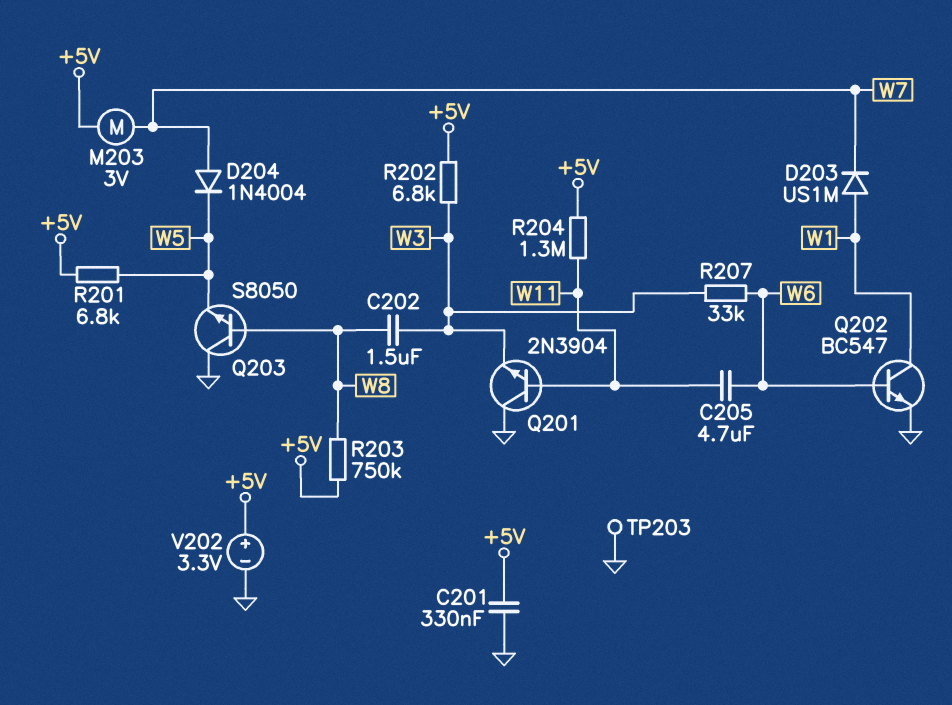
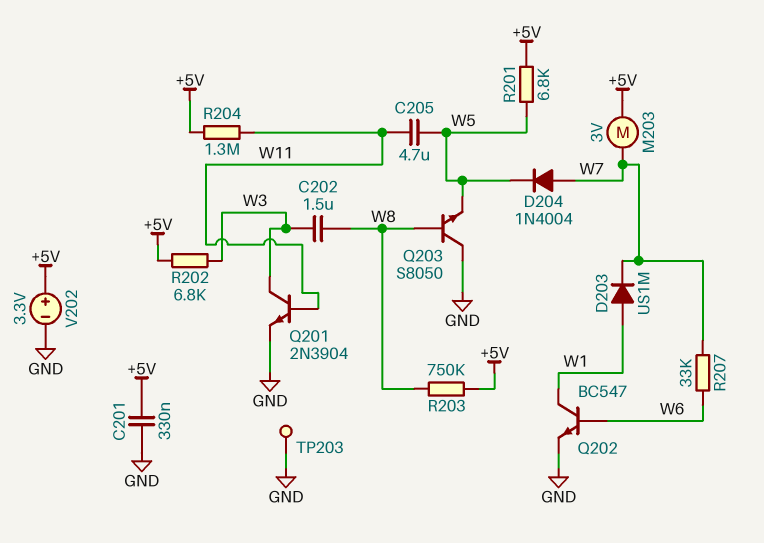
C205: 4.7uF (W6, W11) -> 4.7uF (W5, W11)
Q201: NPN 2N3904 (B W11, C GND, E W3) -> NPN 2N3904 (B W11, C W3, E GND)
R207: 33k (W3, W6) -> 33k (W6, W7)

